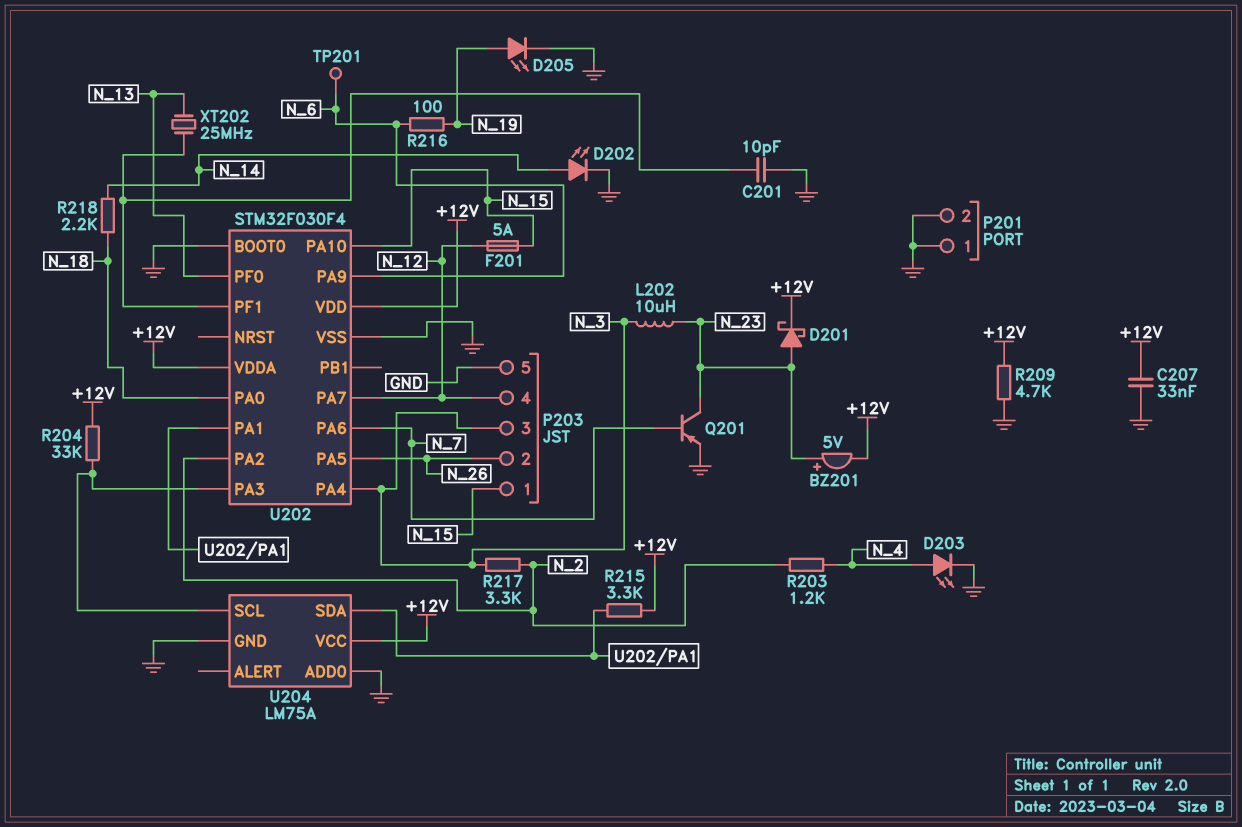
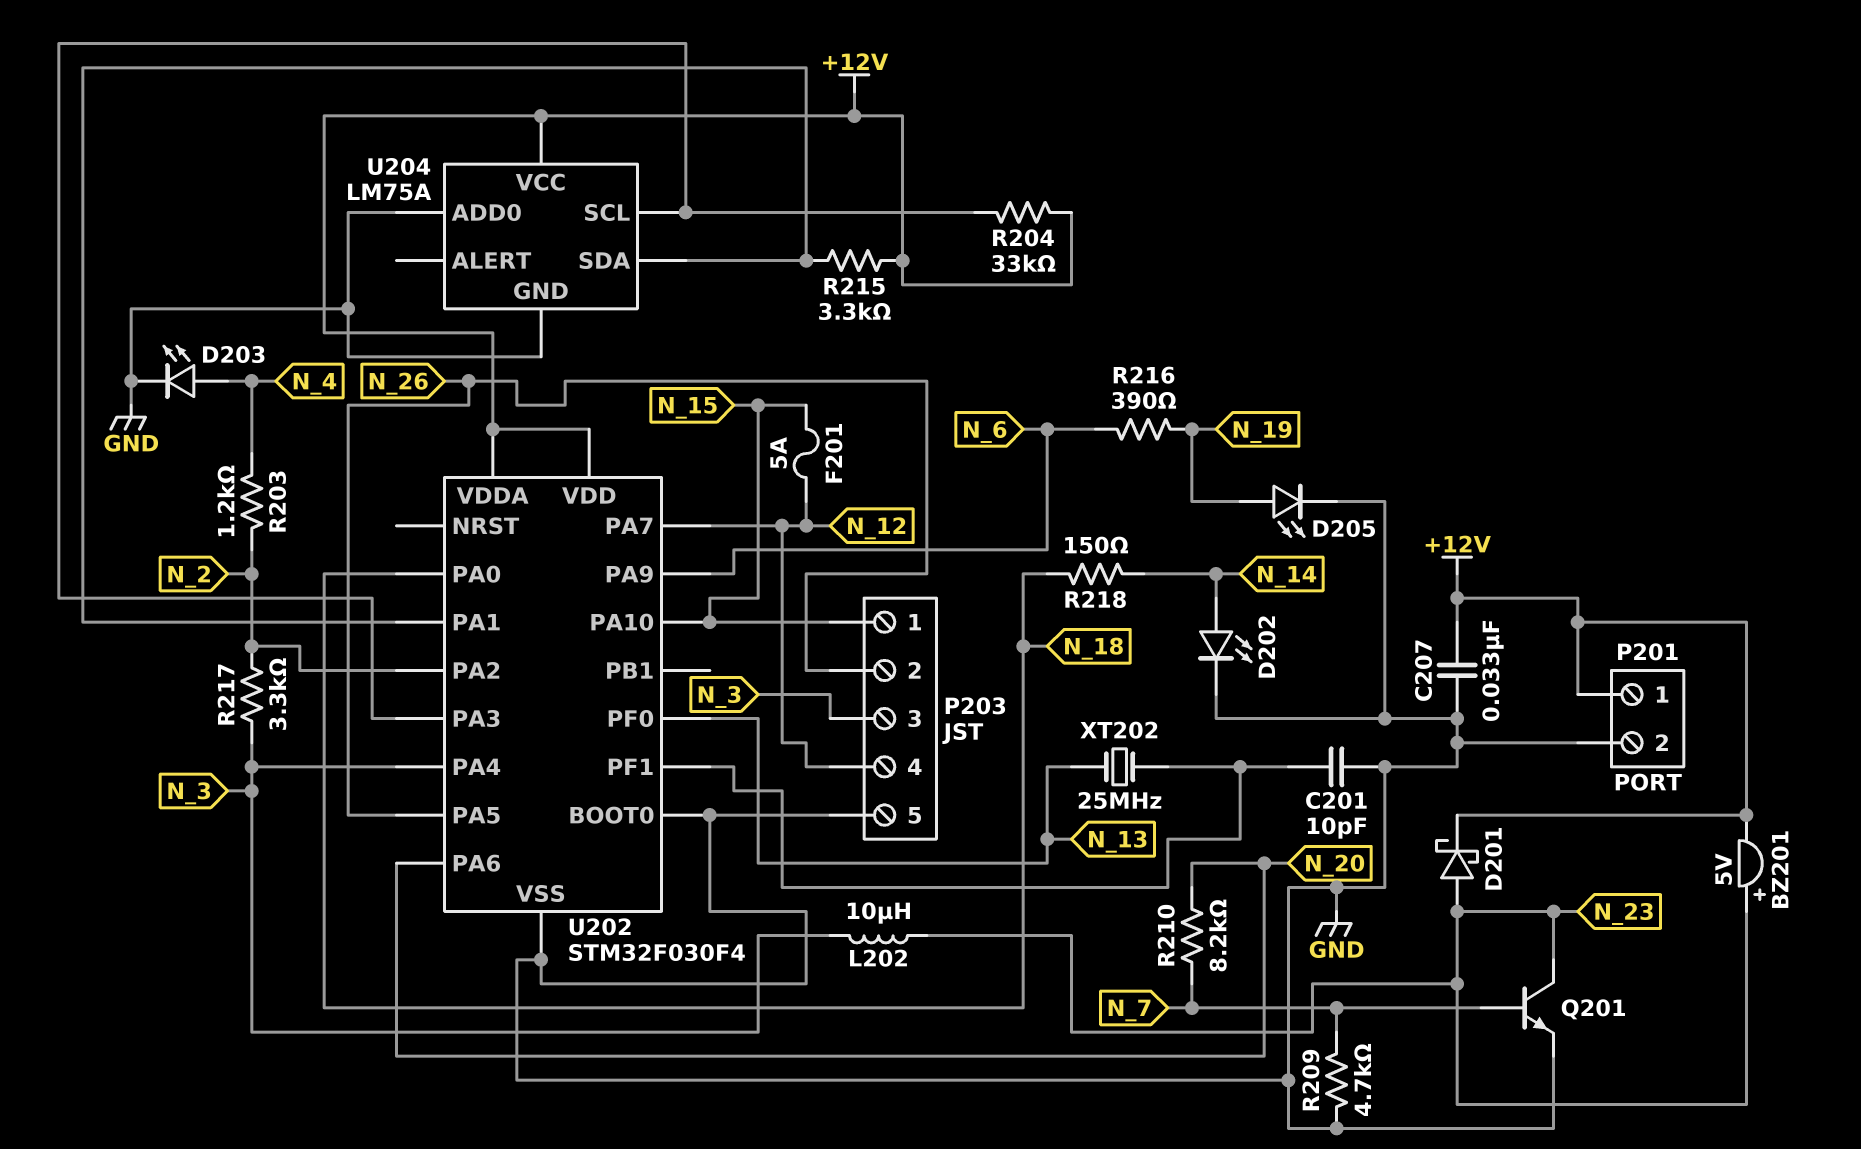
P201 pin 1: GND -> +12V
Q201: PNP (B N_7, C N_23, E GND) -> NPN (B N_7, C N_23, E GND)
R209: 4.7k (+12V, GND) -> 4.7k (GND, N_7)
R210: none -> 8.2k (N_7, N_20)
R216: 100 (N_6, N_19) -> 390 (N_6, N_19)
R218: 2.2k (N_14, N_18) -> 150 (N_14, N_18)
TP201: test point (N_6) -> none
U202 pin PA6: N_7 -> N_20

